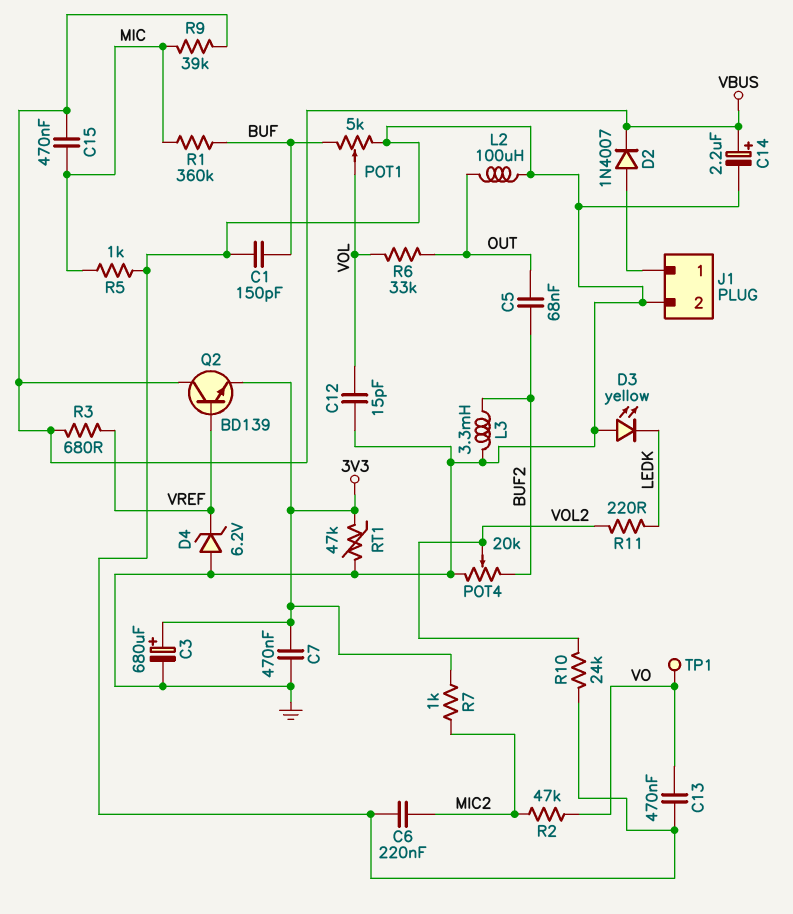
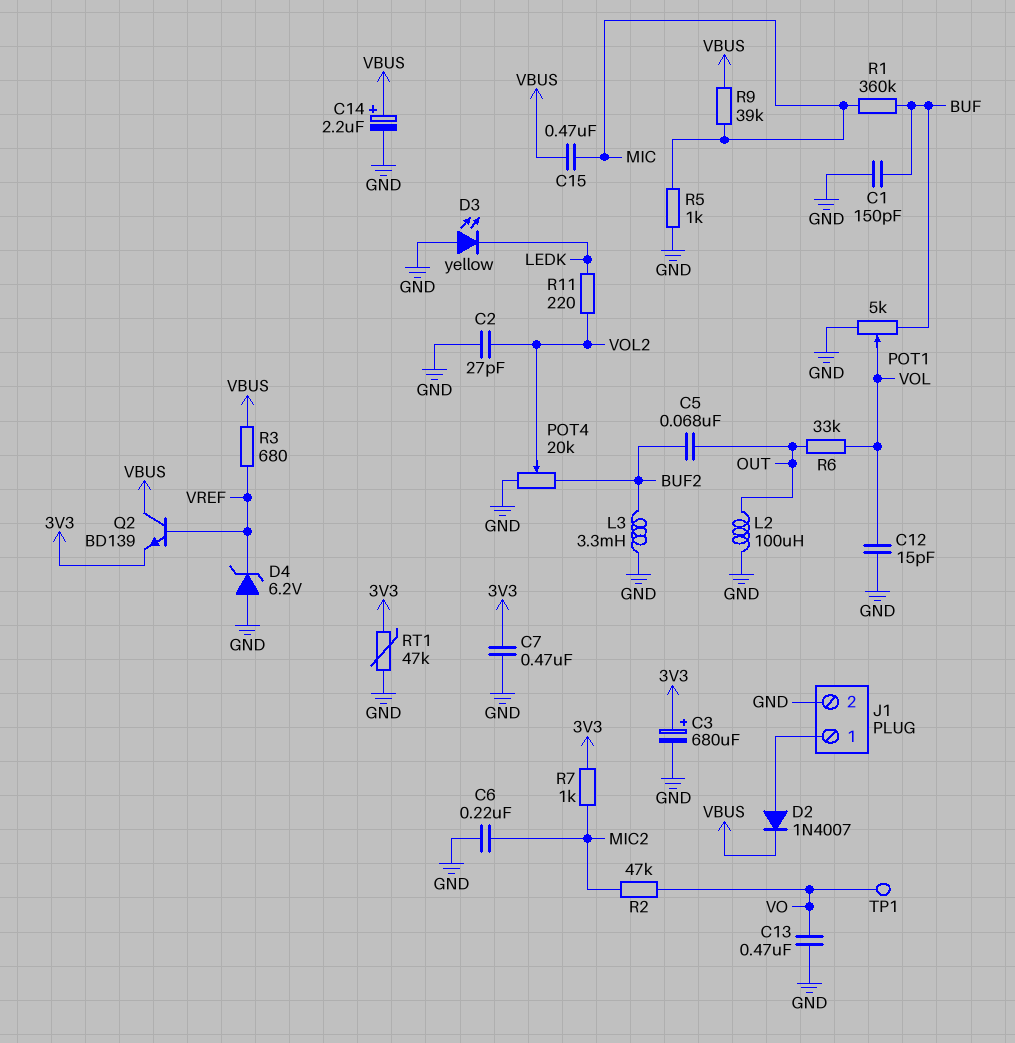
C2: none -> 27pF (GND, VOL2)
R10: 24k (GND, VOL2) -> none

